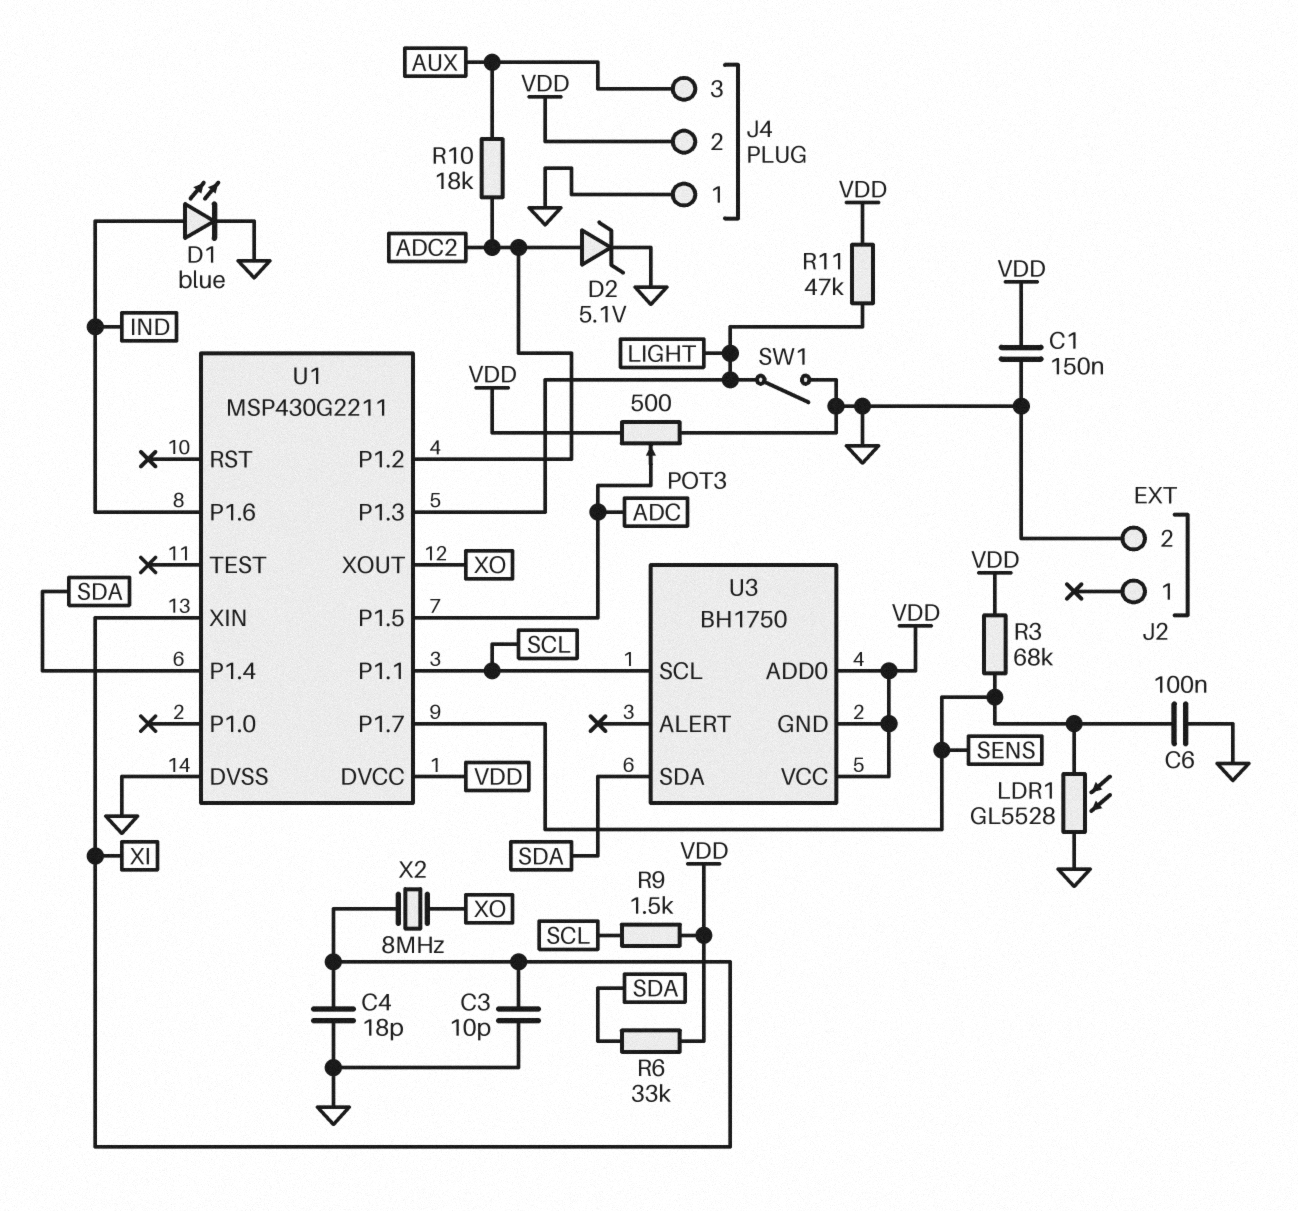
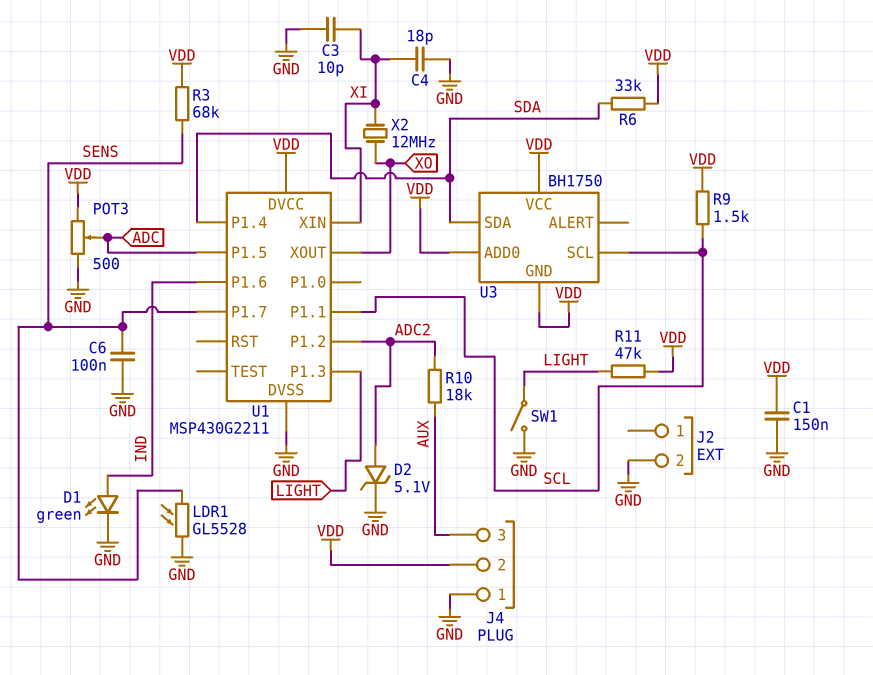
D1: LED blue (A IND, K GND) -> LED green (A IND, K GND)
X2: 8MHz (XI, XO) -> 12MHz (XI, XO)

